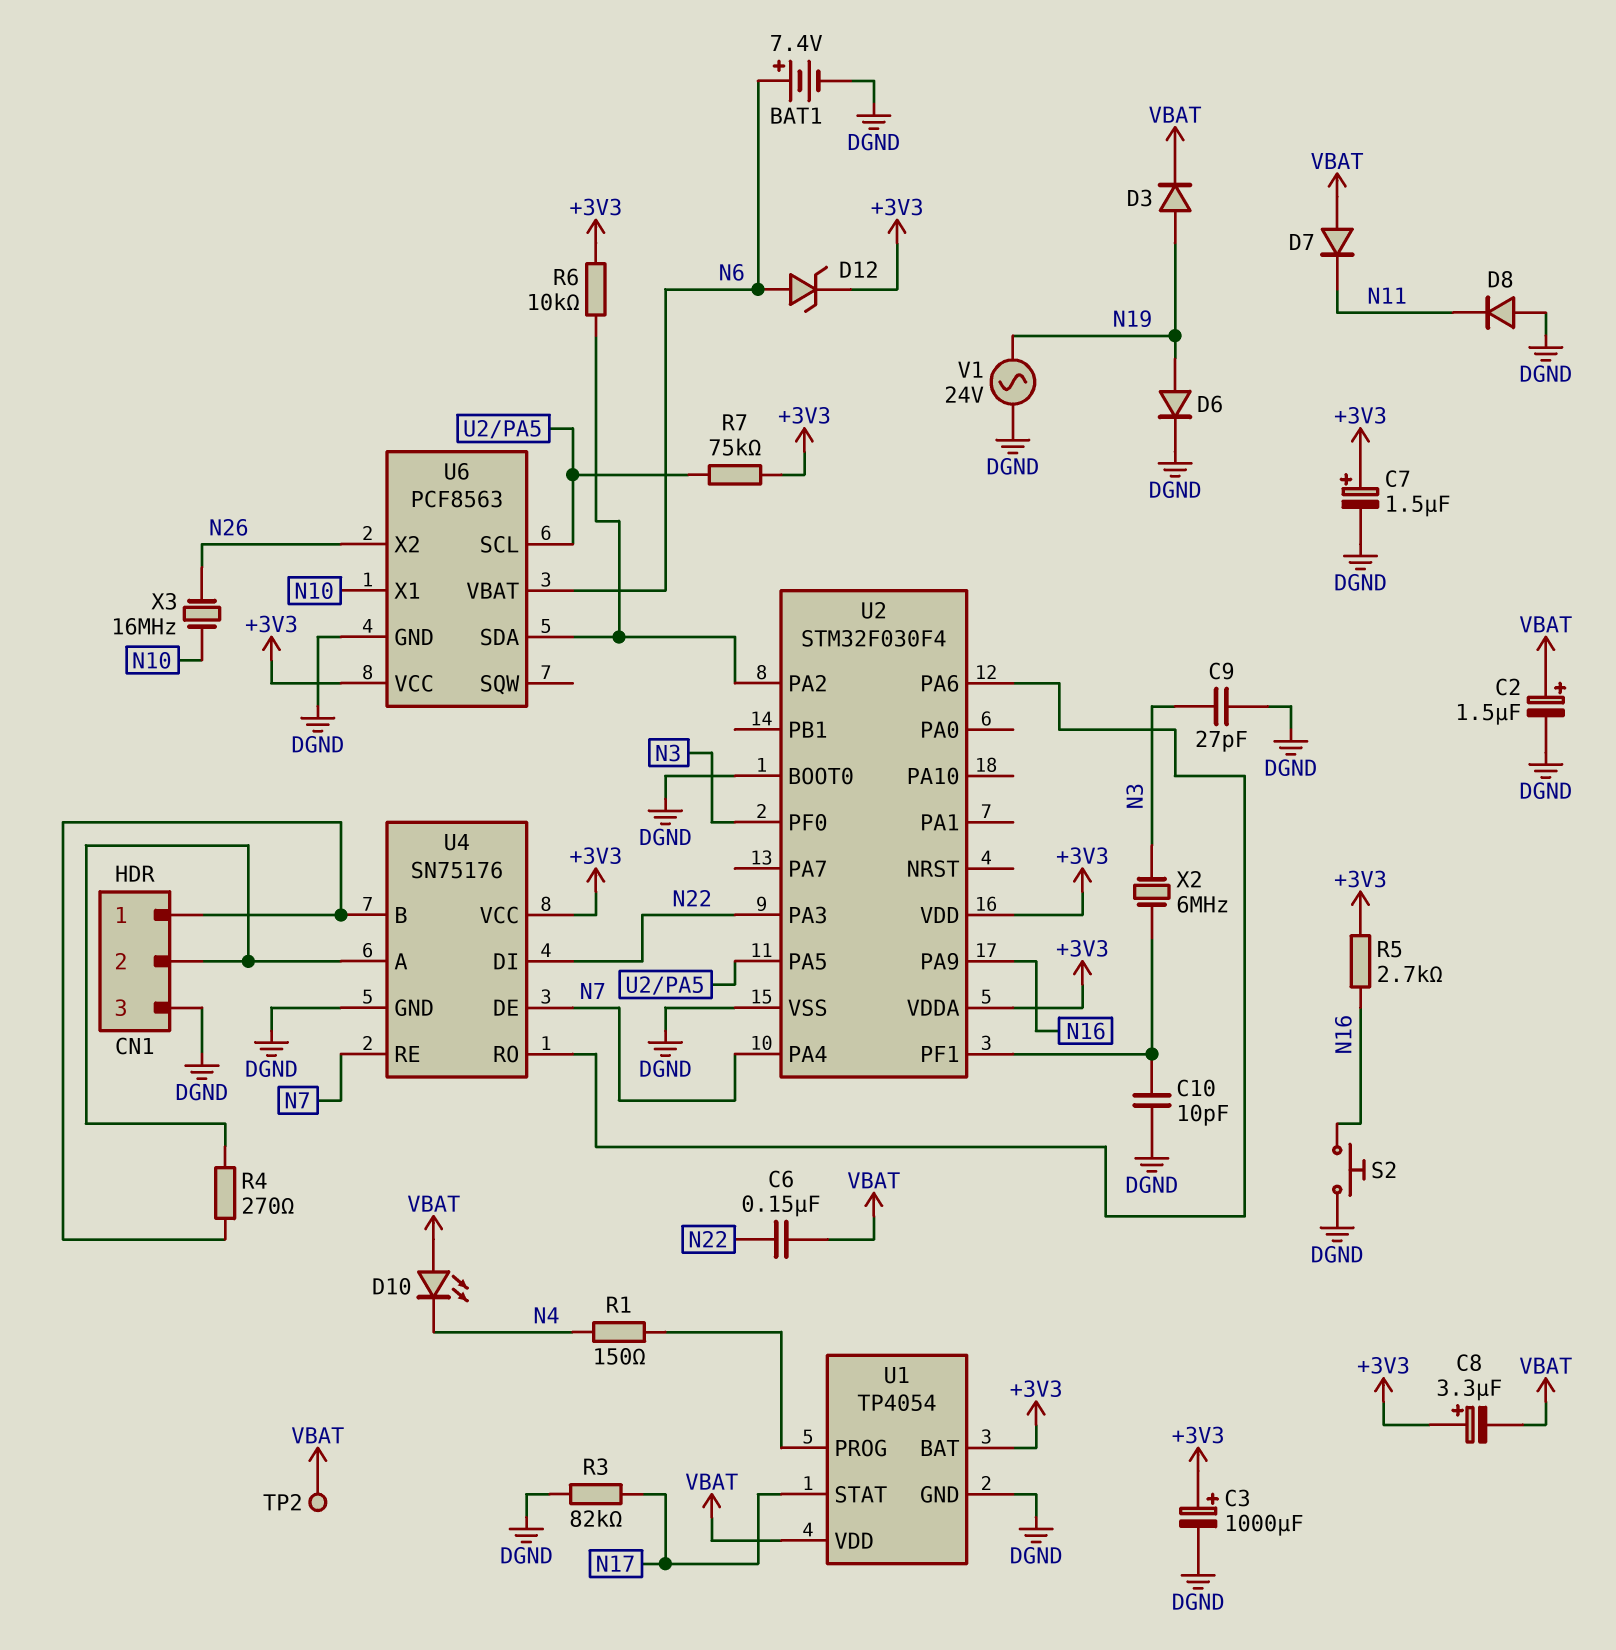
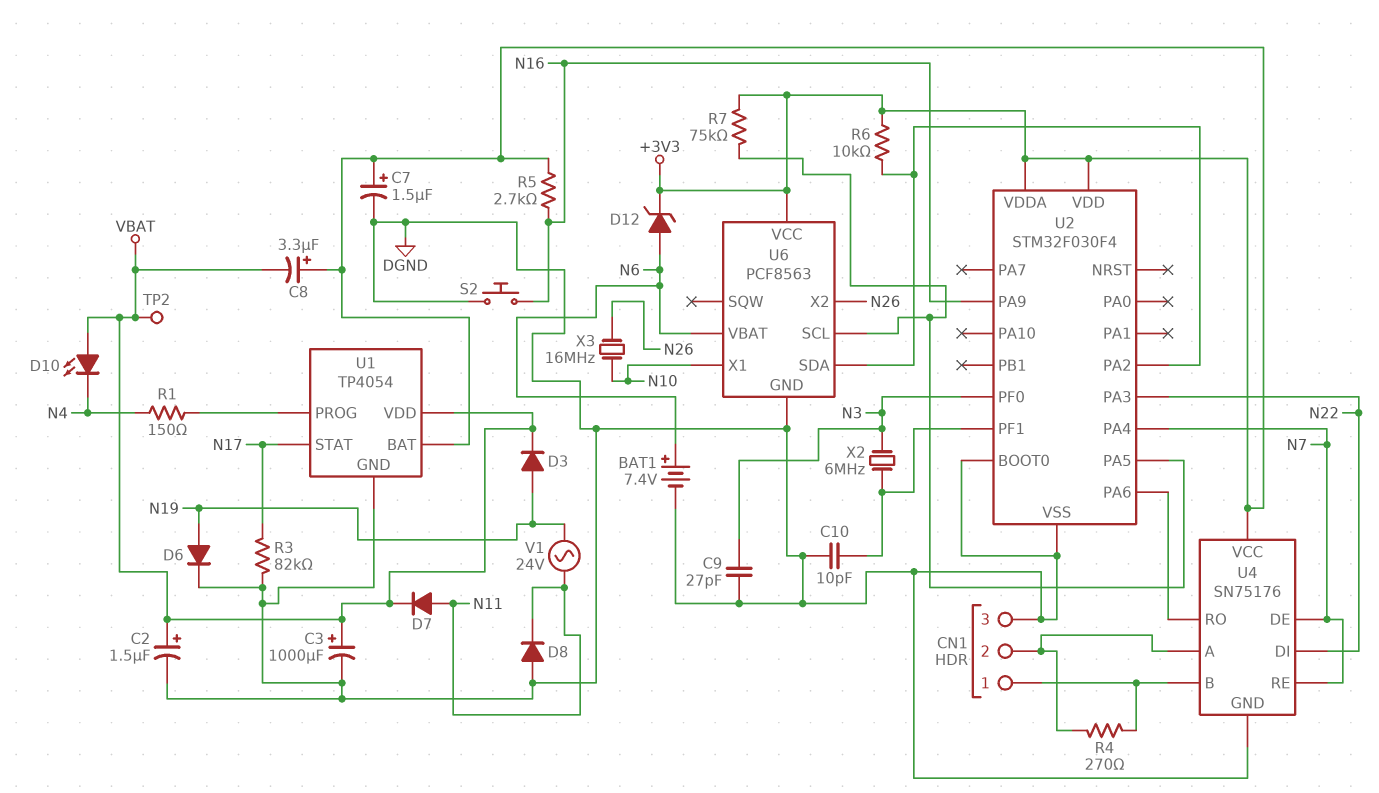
C3: 1000uF (plus +3V3, minus DGND) -> 1000uF (plus VBAT, minus DGND)
C6: 150nF (N22, VBAT) -> none
D7: diode (A VBAT, K N11) -> diode (A N11, K VBAT)
V1: AC 24V (DGND, N19) -> AC 24V (N11, N19)

